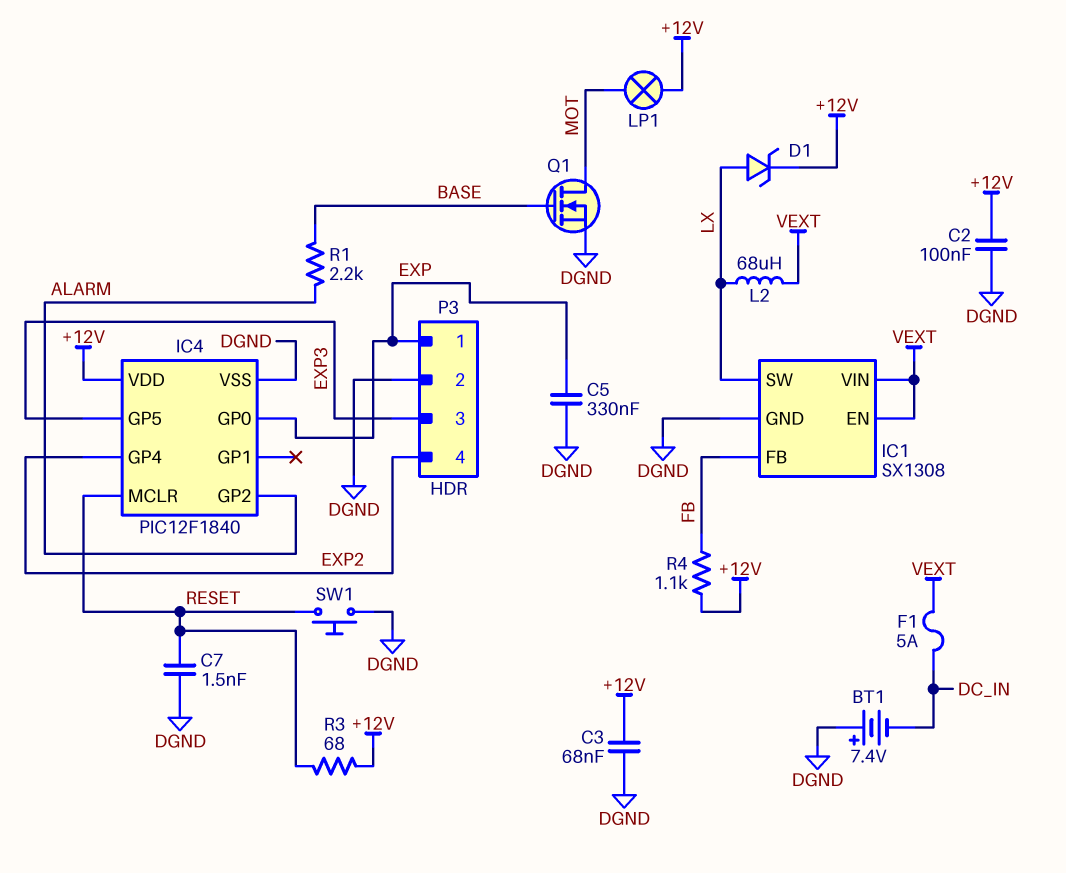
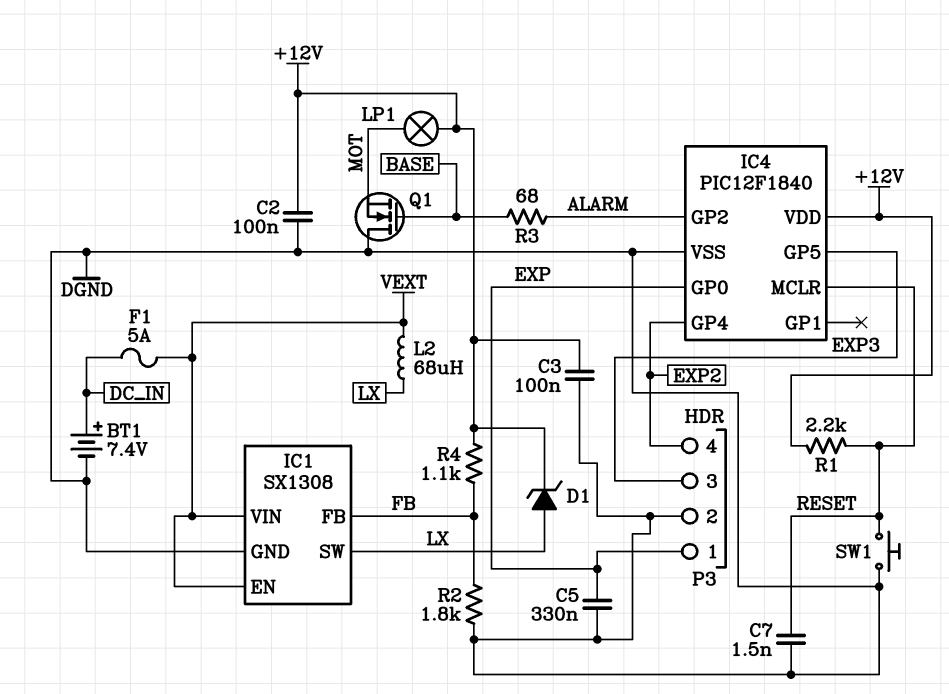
BT1: 7.4V (plus DGND, minus DC_IN) -> 7.4V (plus DC_IN, minus DGND)
C3: 68nF (+12V, DGND) -> 100nF (+12V, DGND)
Q1: NMOS (G BASE, D MOT, S DGND) -> NMOS (G BASE, D DGND, S MOT)
R1: 2.2k (ALARM, BASE) -> 2.2k (+12V, RESET)
R2: none -> 1.8k (DGND, FB)
R3: 68 (+12V, RESET) -> 68 (ALARM, BASE)

